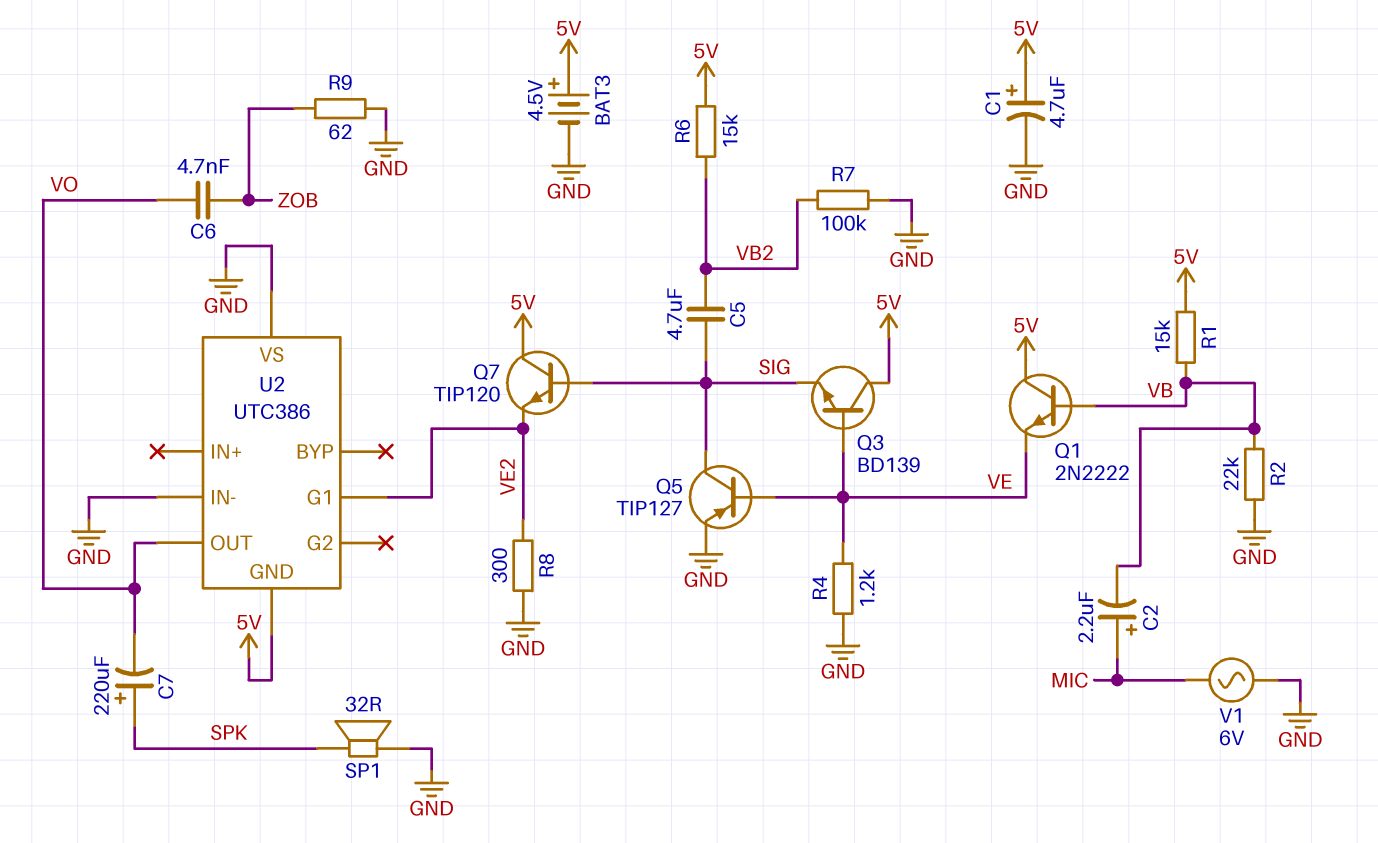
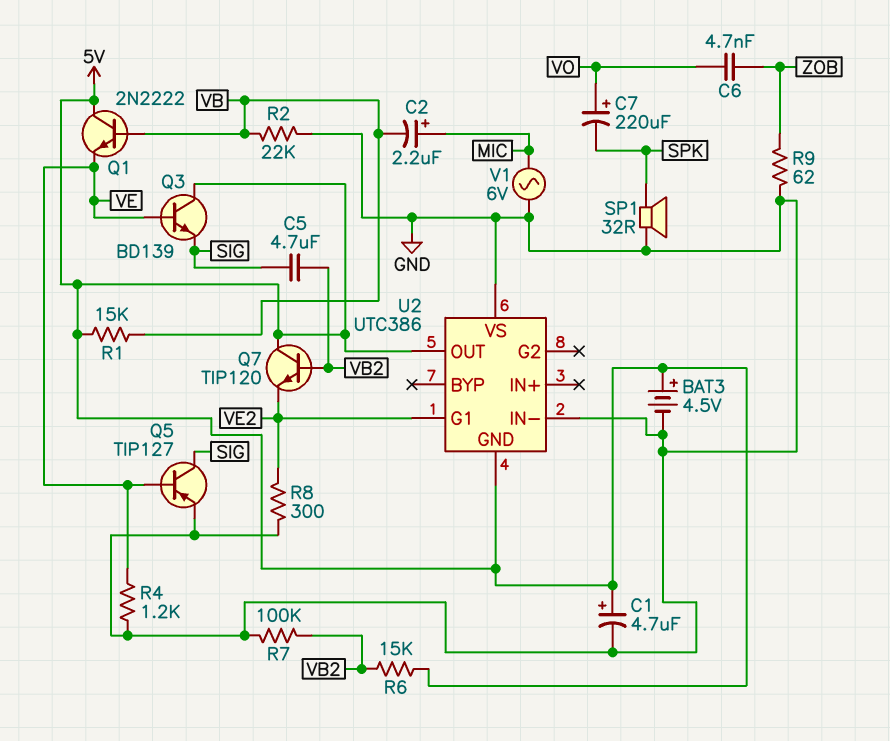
C7: 220uF (plus SPK, minus VO) -> 220uF (plus VO, minus SPK)
Q7: NPN TIP120 (B SIG, C 5V, E VE2) -> NPN TIP120 (B VB2, C 5V, E VE2)
U2 pin OUT: VO -> 5V

